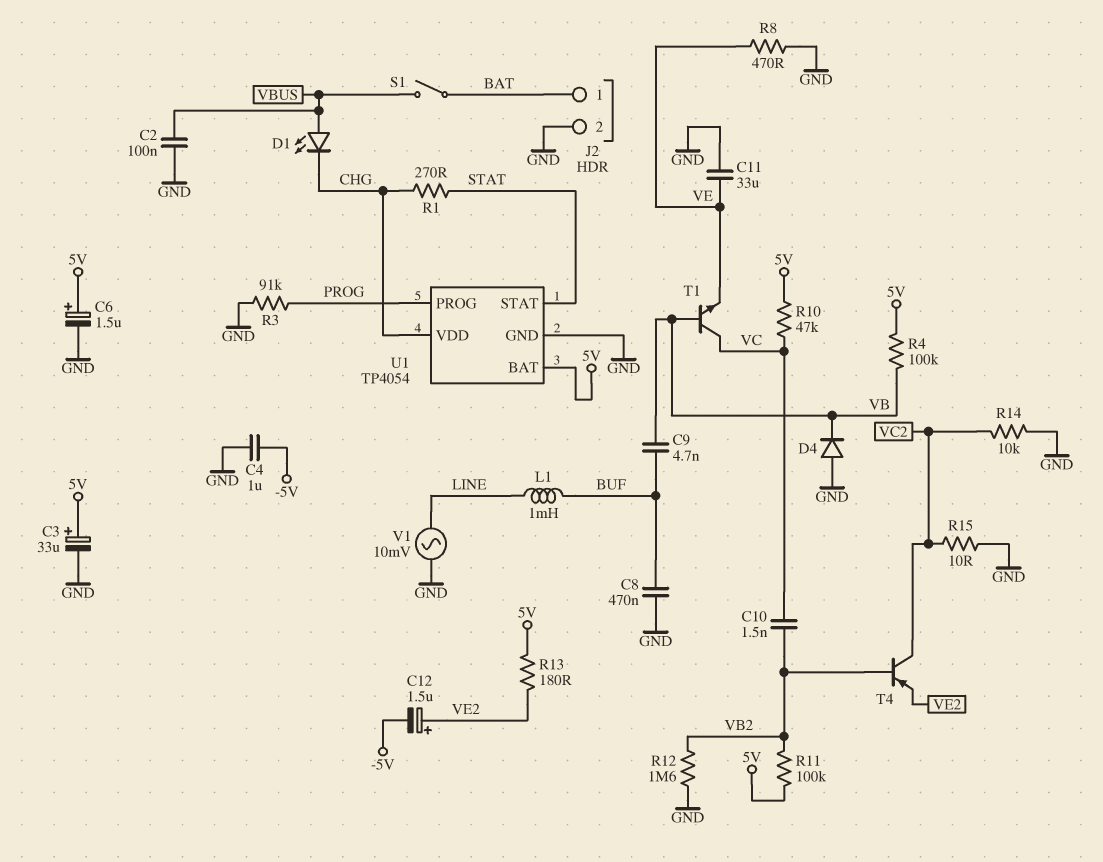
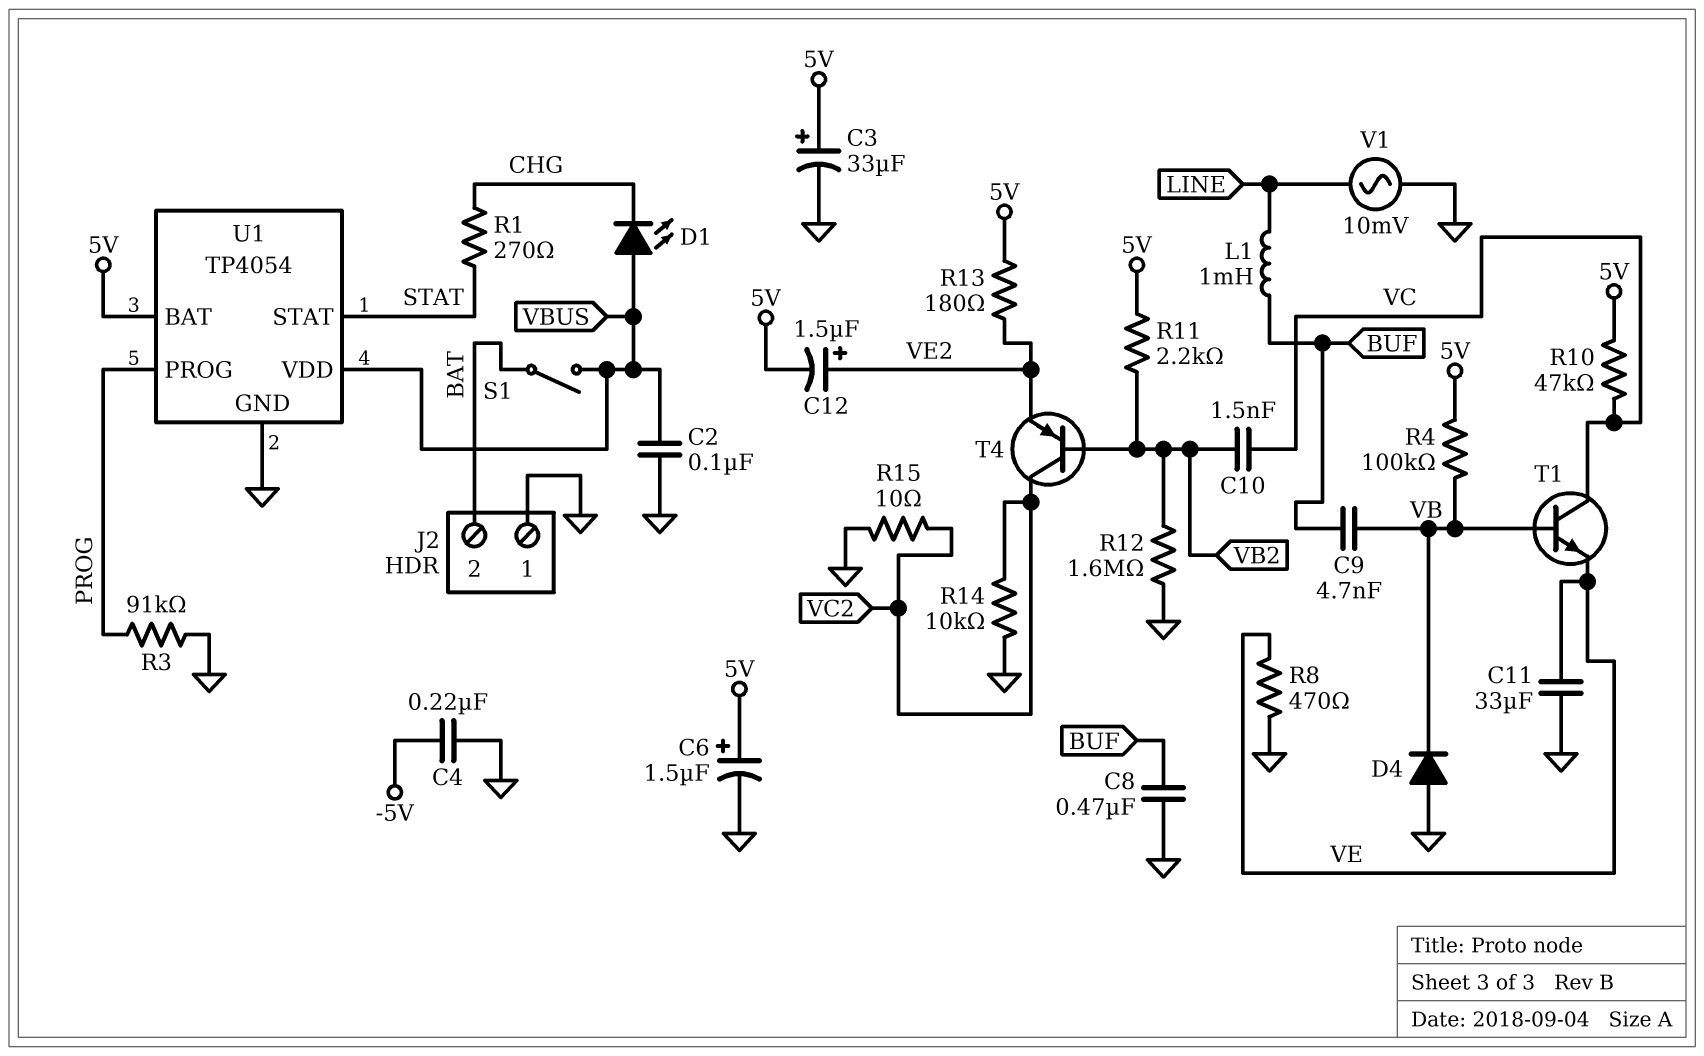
C4: 1uF (-5V, GND) -> 220nF (-5V, GND)
C12: 1.5uF (plus VE2, minus -5V) -> 1.5uF (plus VE2, minus 5V)
J2 pin 1: BAT -> GND
J2 pin 2: GND -> BAT
R11: 100k (5V, VB2) -> 2.2k (5V, VB2)
U1 pin VDD: CHG -> VBUS

